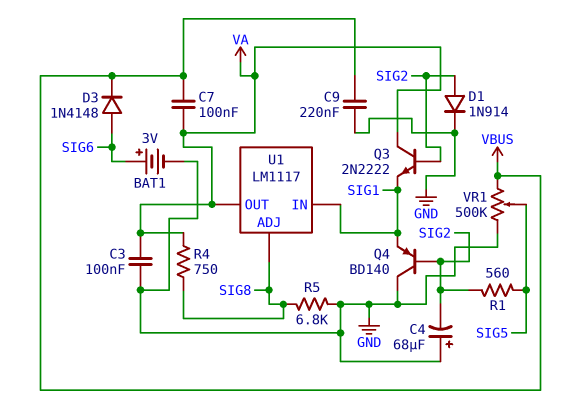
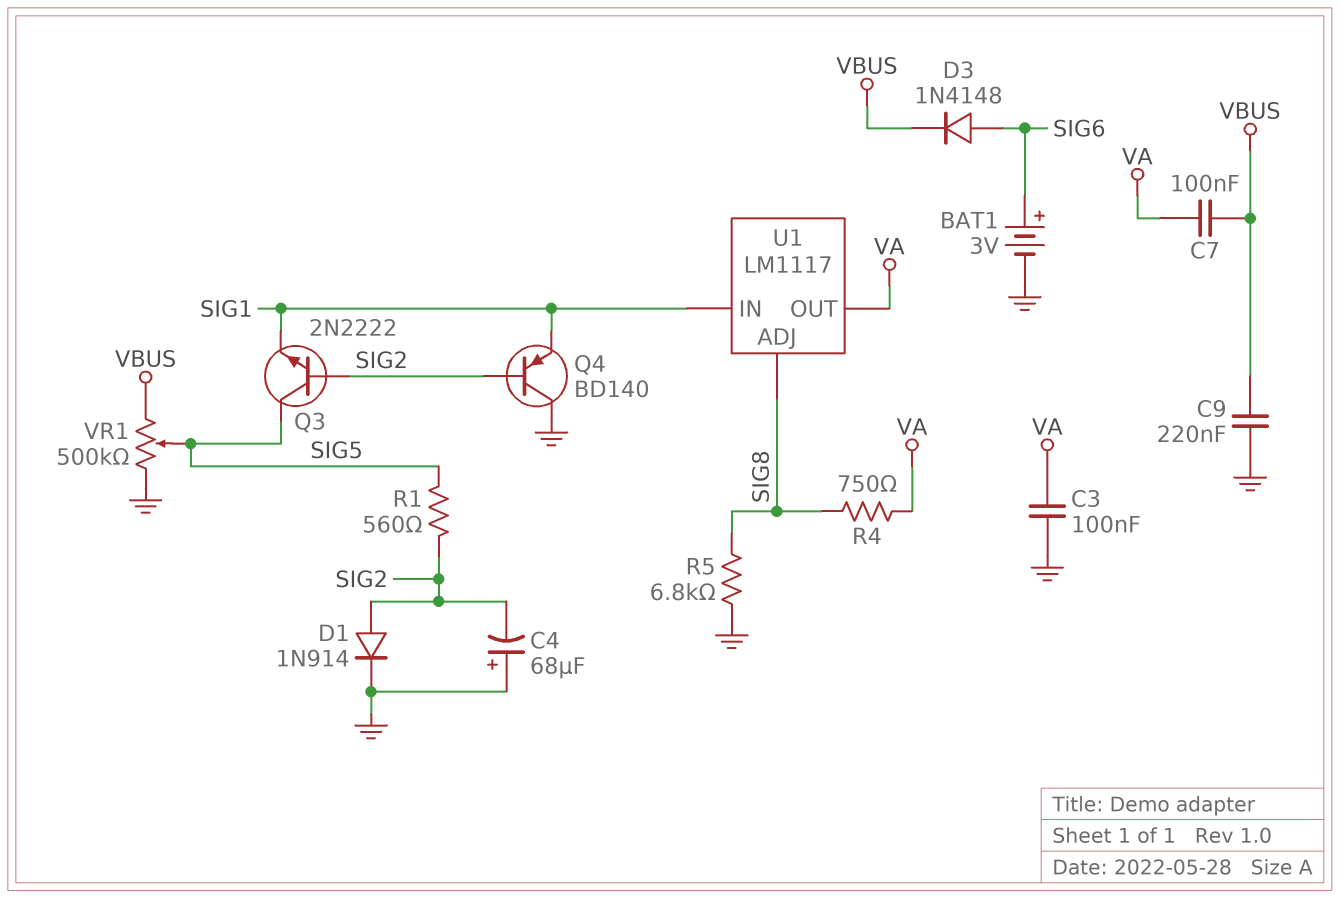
Q3: NPN 2N2222 (B SIG2, C VA, E SIG1) -> NPN 2N2222 (B SIG2, C SIG5, E SIG1)

